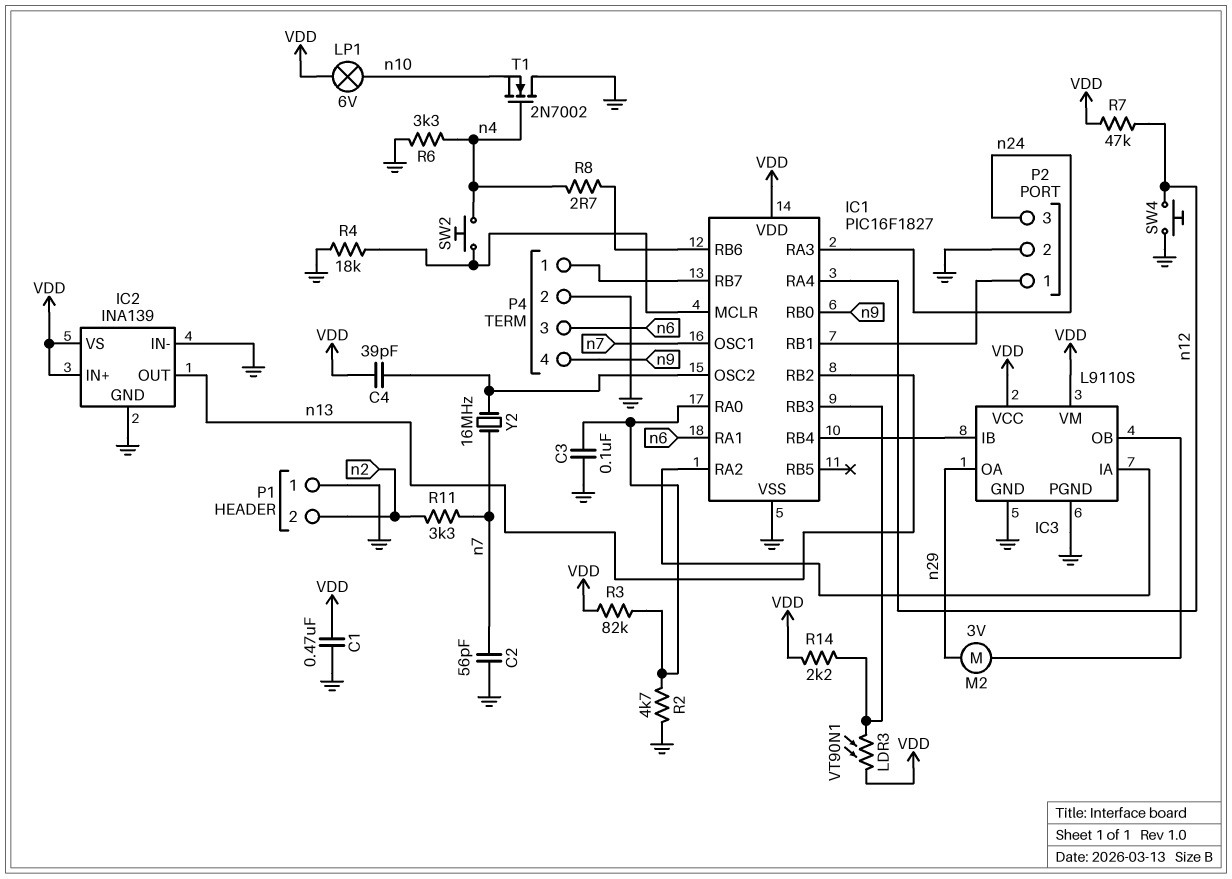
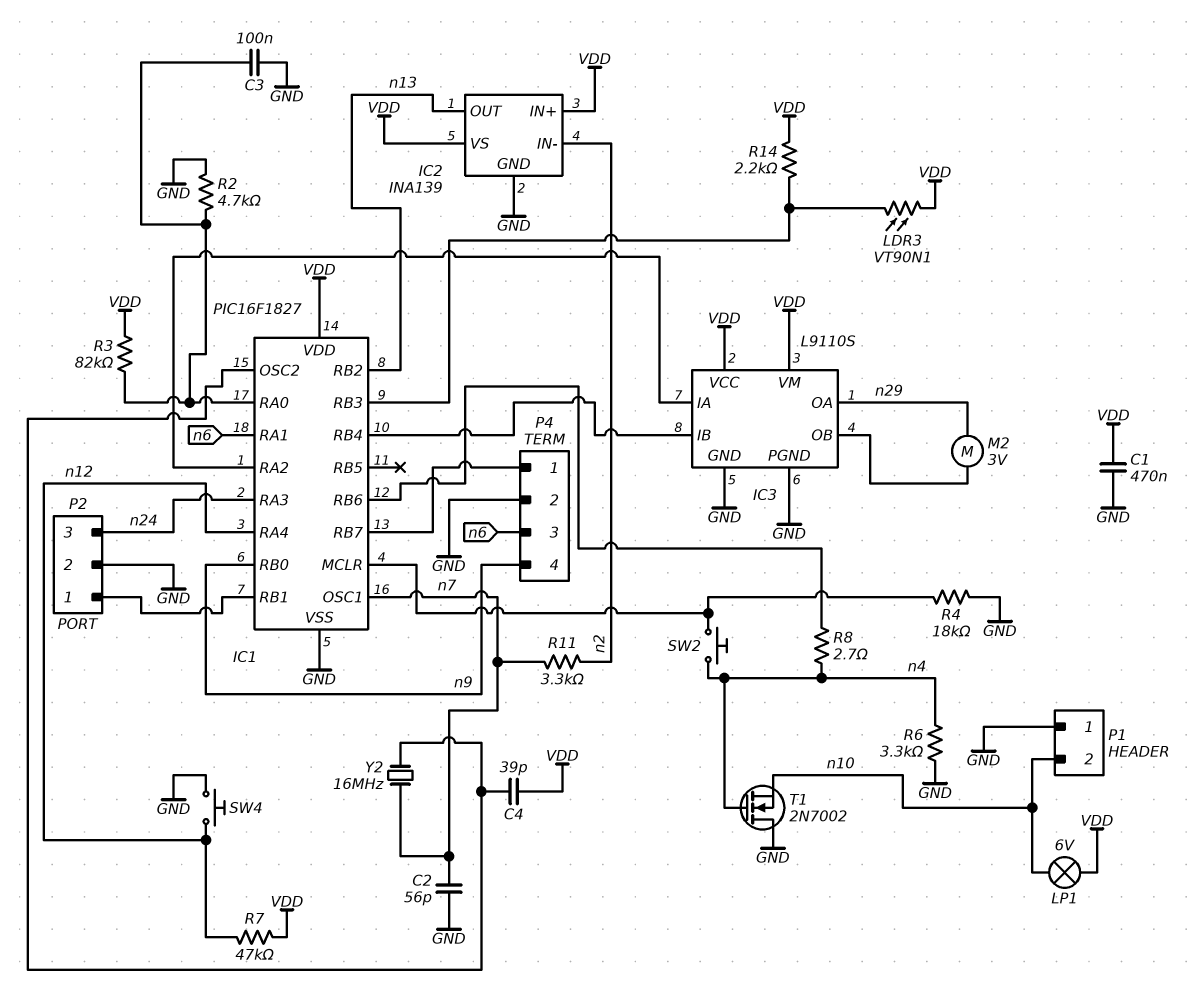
IC2 pin IN-: GND -> n2
P1 pin 2: n2 -> n10

